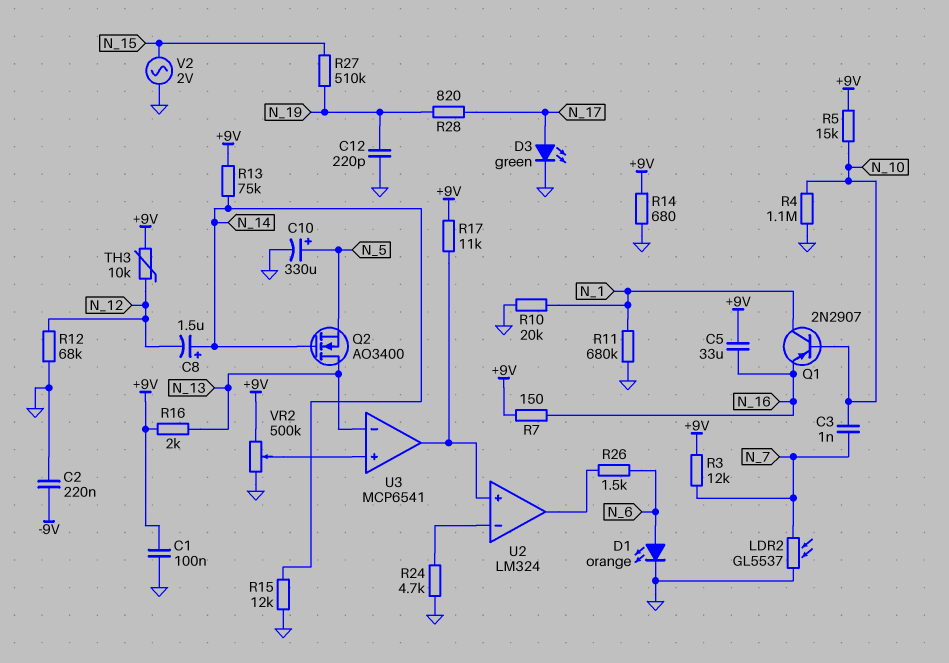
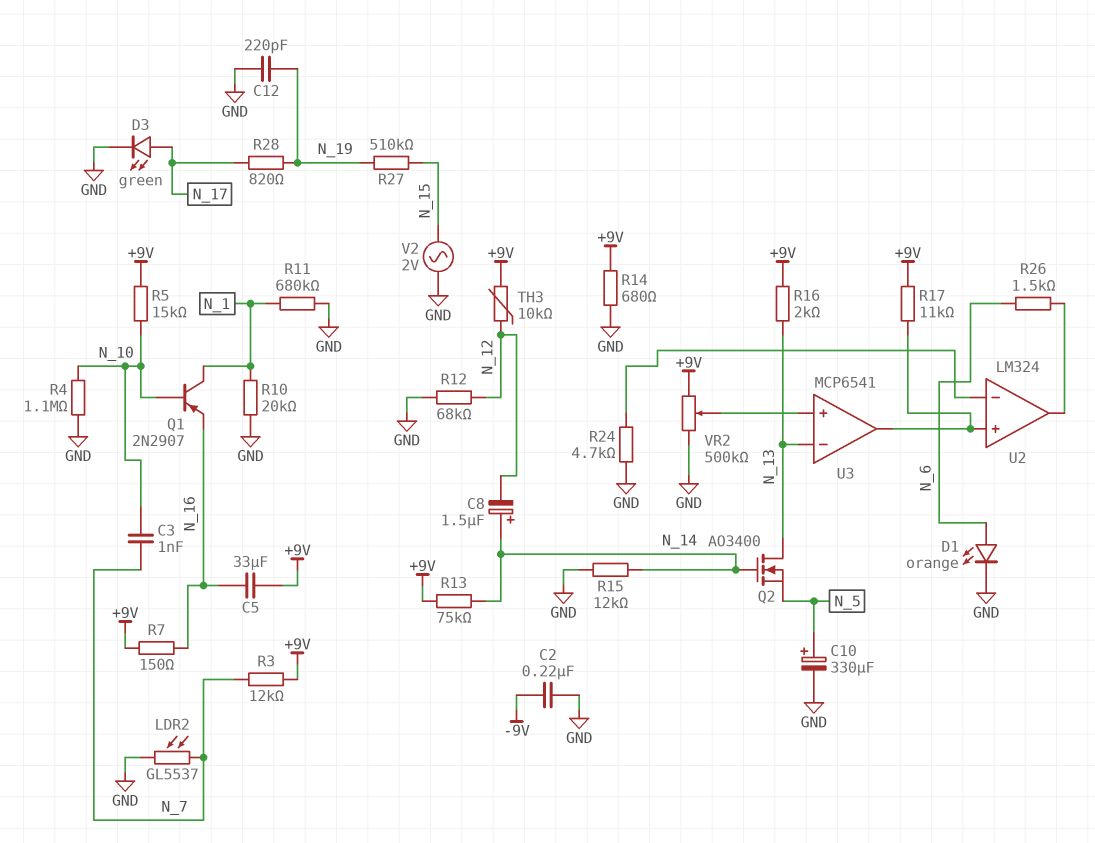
C1: 100nF (+9V, GND) -> none

